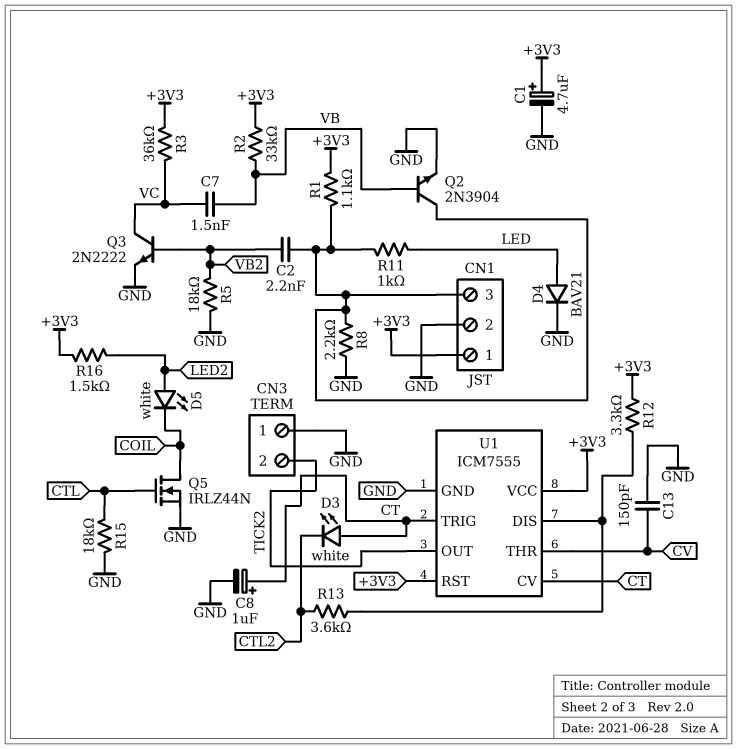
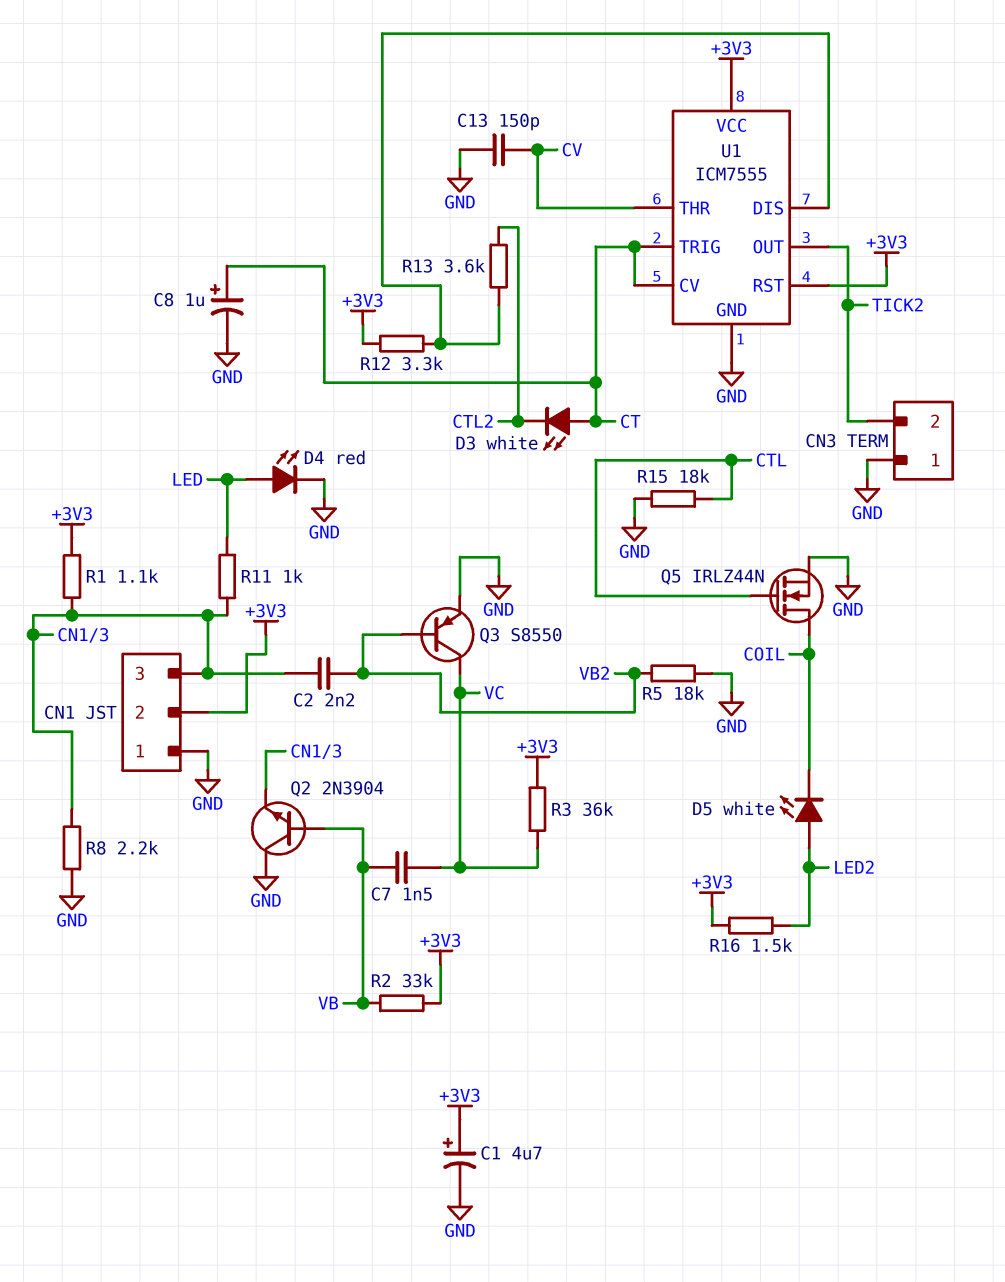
CN1 pin 1: +3V3 -> GND
CN1 pin 2: GND -> +3V3
D4: diode BAV21 (A LED, K GND) -> LED red (A LED, K GND)
Q2: NPN 2N3904 (B VB, C CN1/3, E GND) -> NPN 2N3904 (B VB, C GND, E CN1/3)
Q3: NPN 2N2222 (B VB2, C VC, E GND) -> PNP S8550 (B VB2, C VC, E GND)

